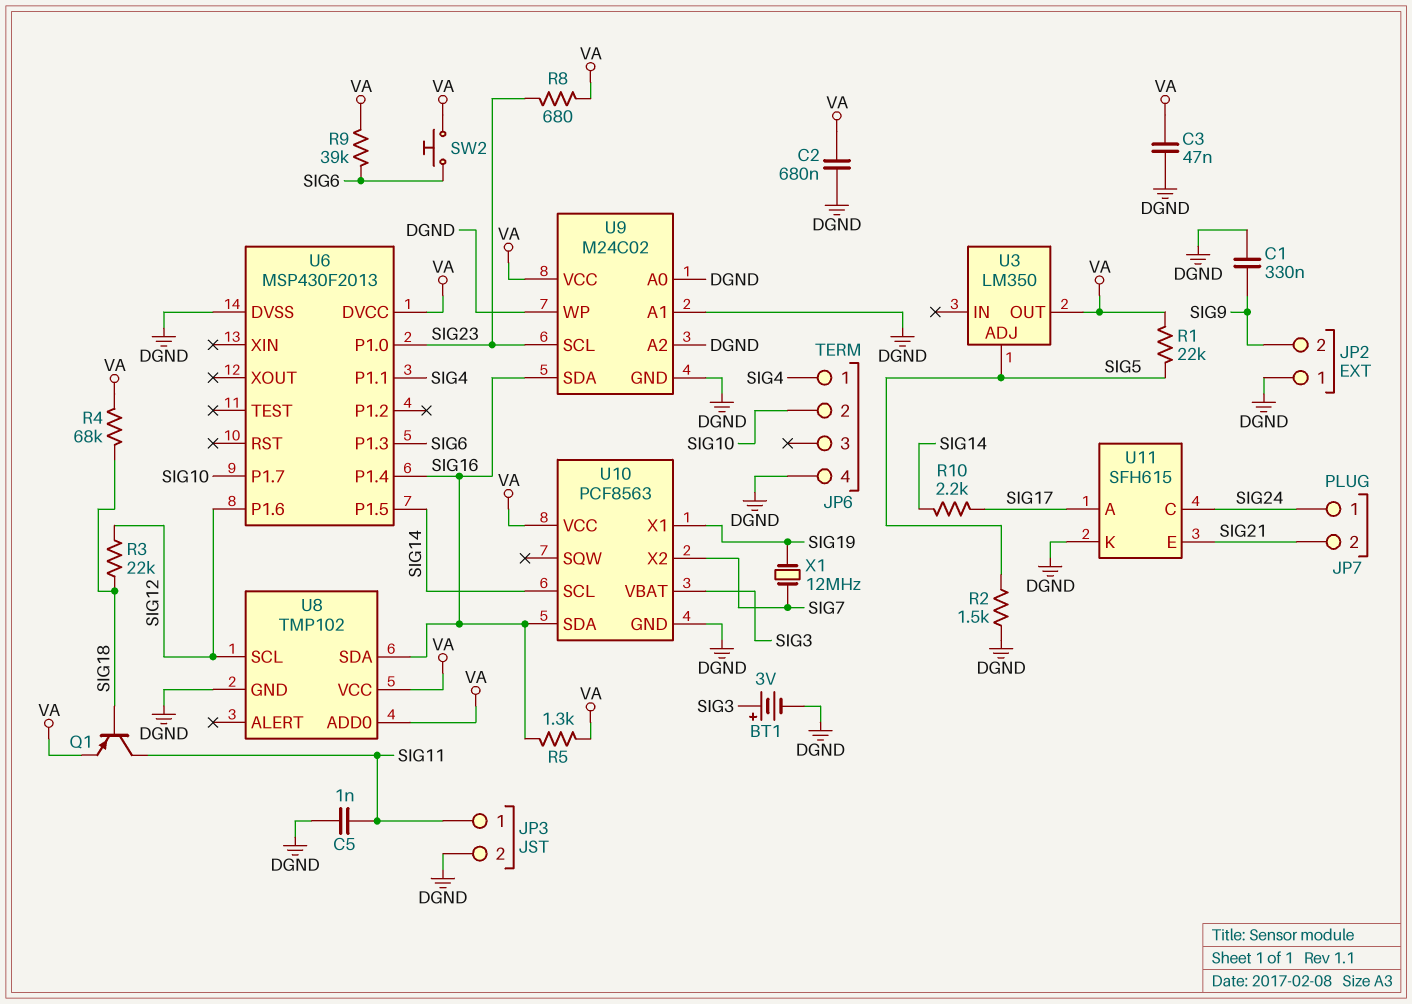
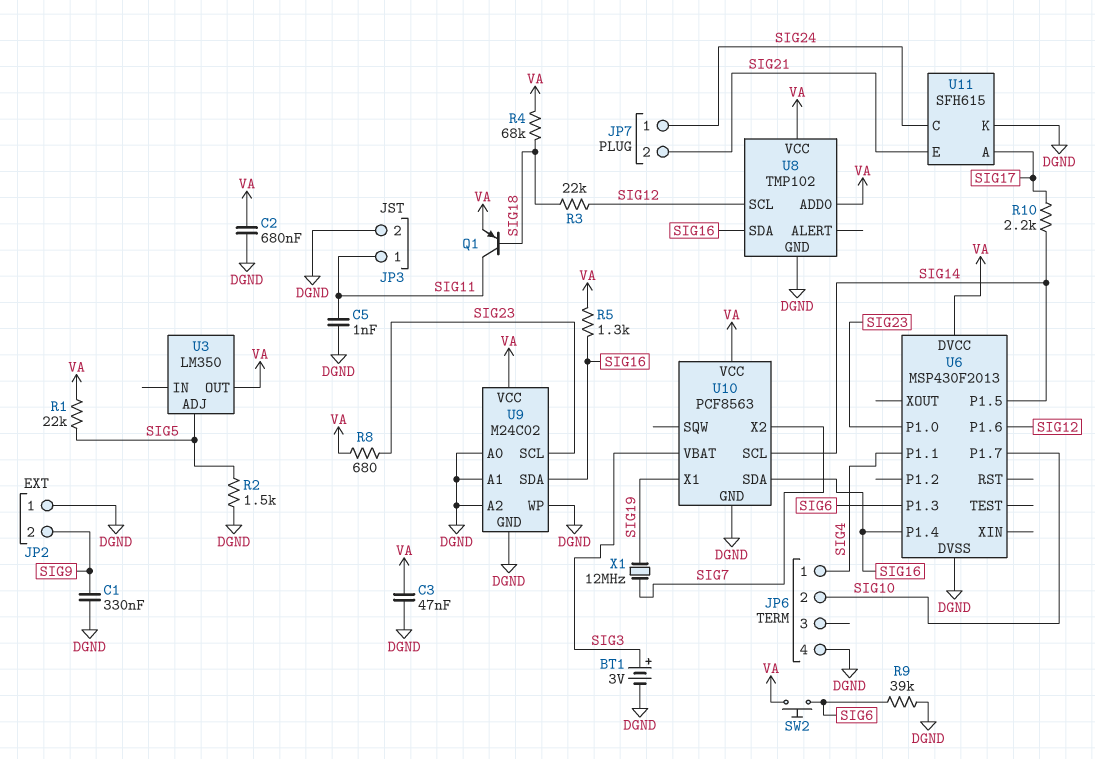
R9: 39k (SIG6, VA) -> 39k (DGND, SIG6)

